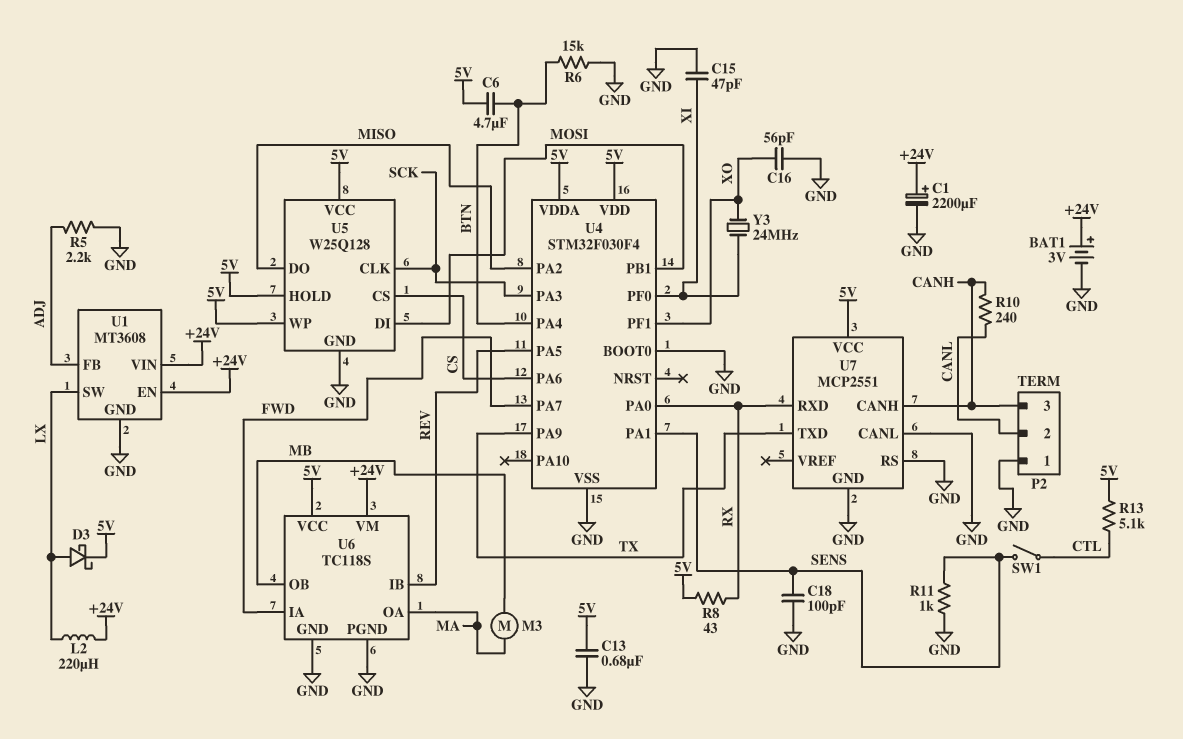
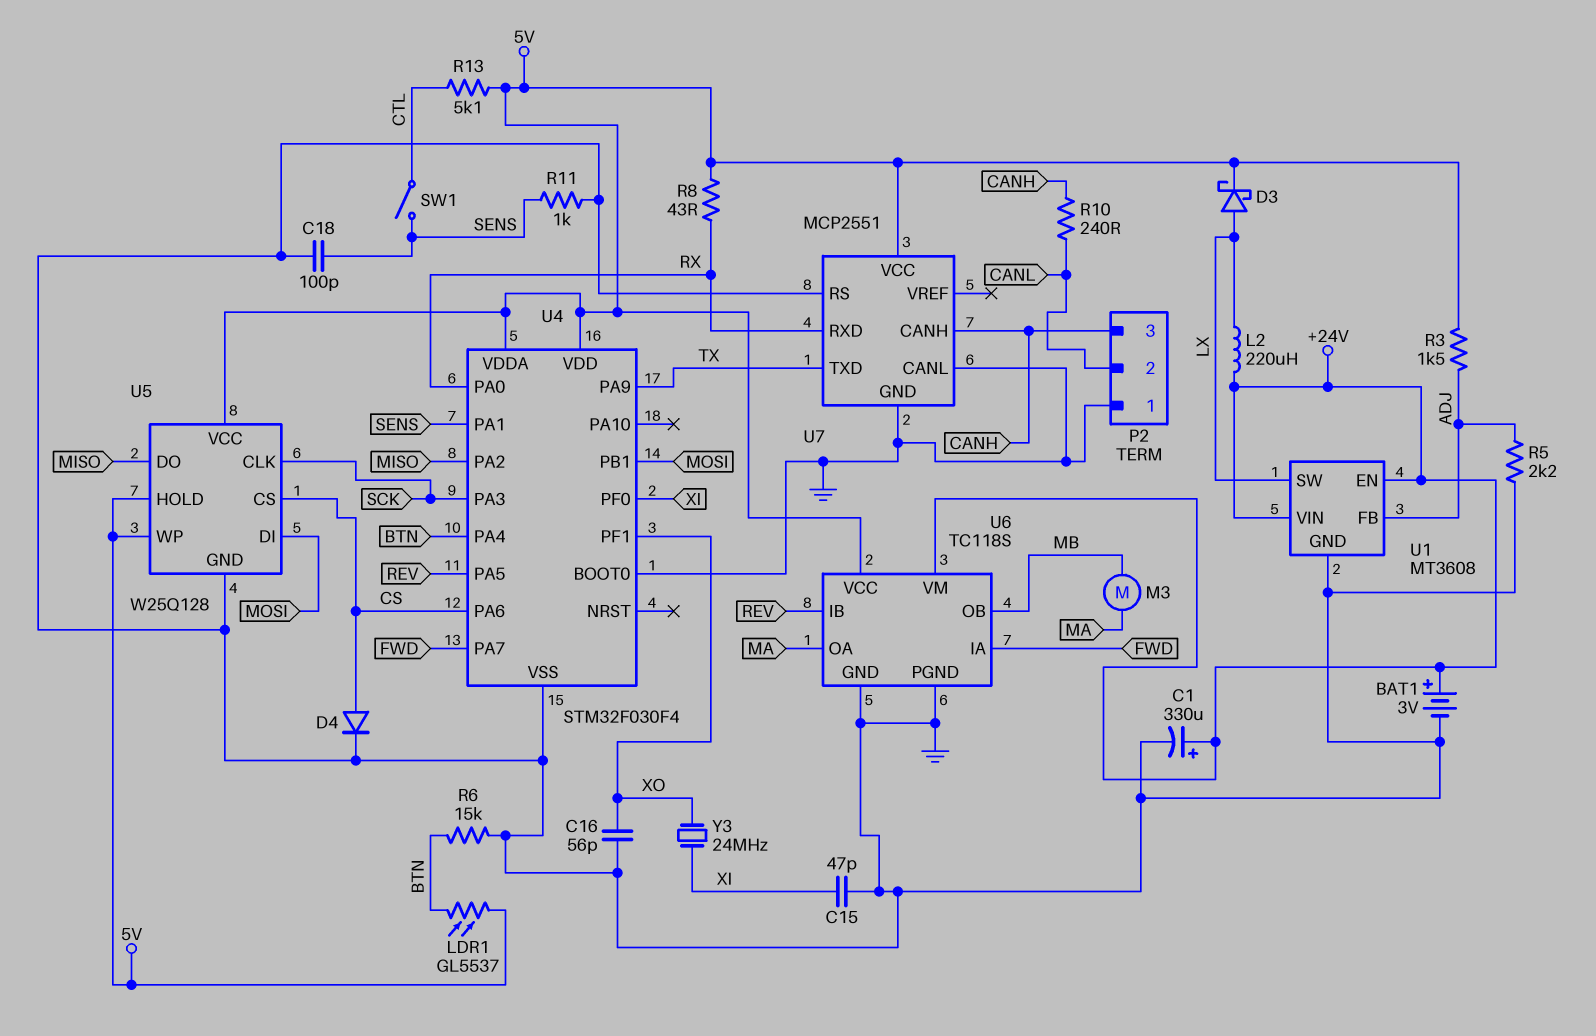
C1: 2200uF (plus +24V, minus GND) -> 330uF (plus +24V, minus GND)
C6: 4.7uF (5V, BTN) -> none
C13: 680nF (5V, GND) -> none
D4: none -> diode (A CS, K GND)
LDR1: none -> GL5537 (5V, BTN)
R3: none -> 1.5k (5V, ADJ)

